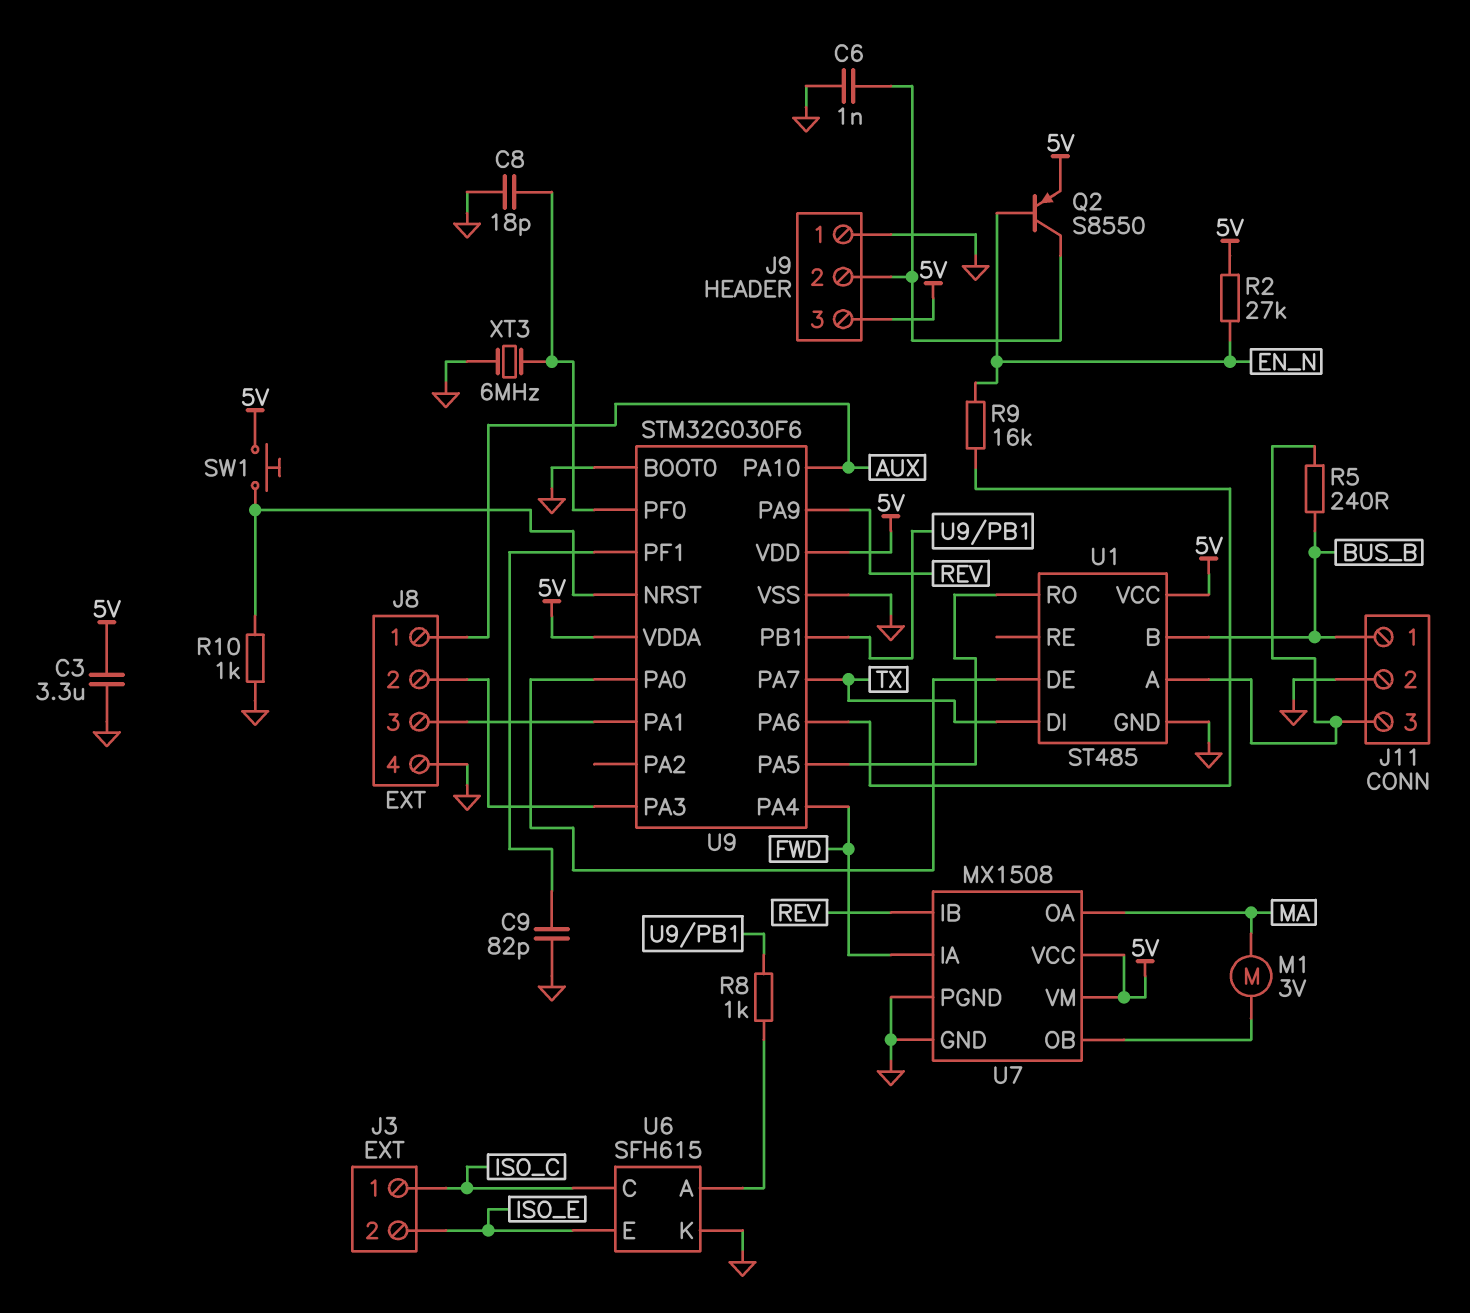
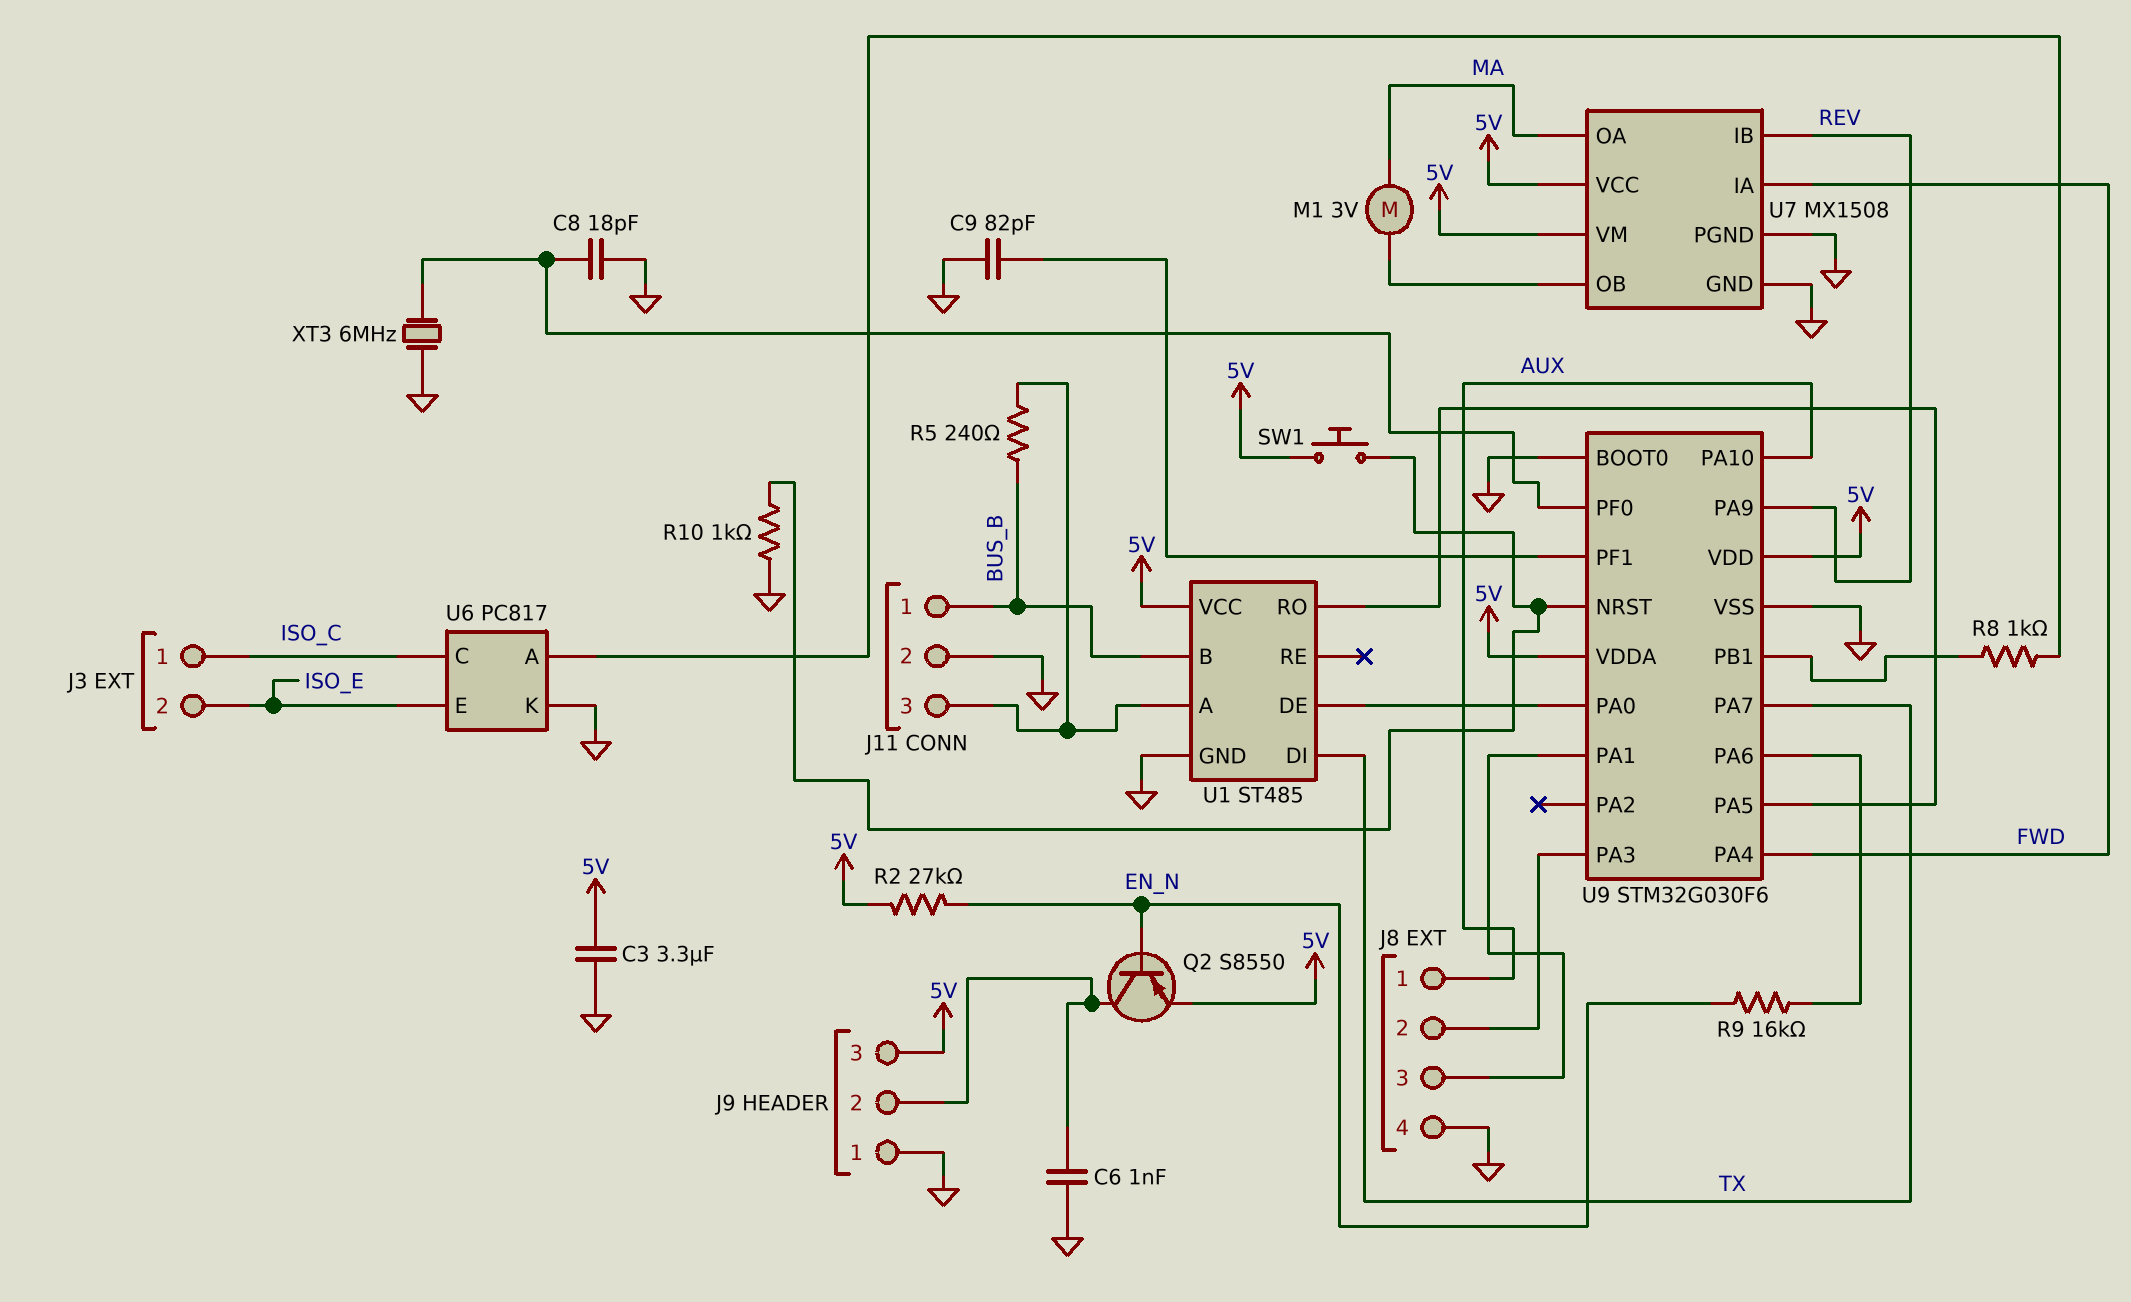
U6: SFH615 -> PC817

